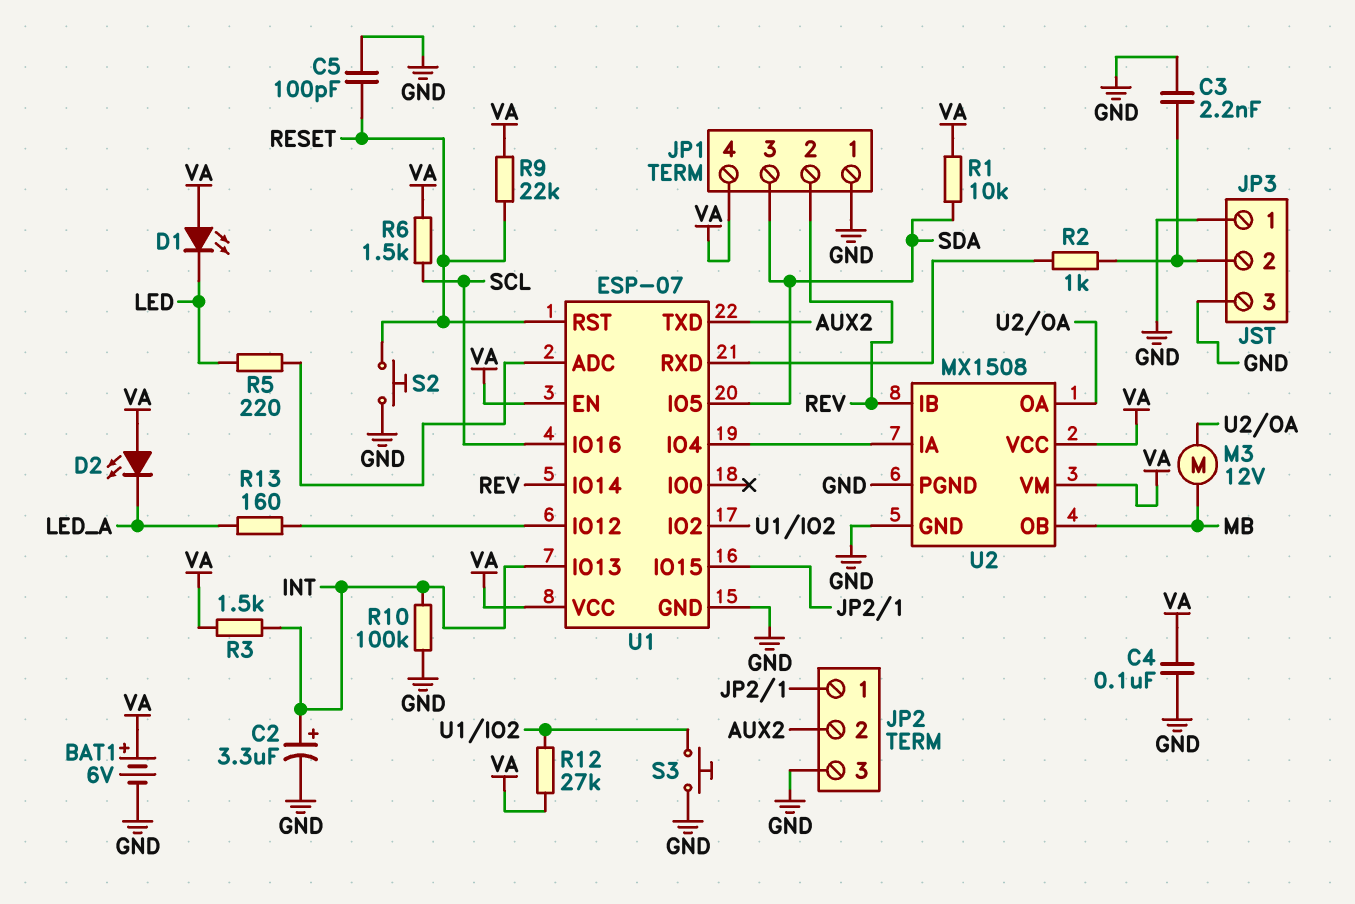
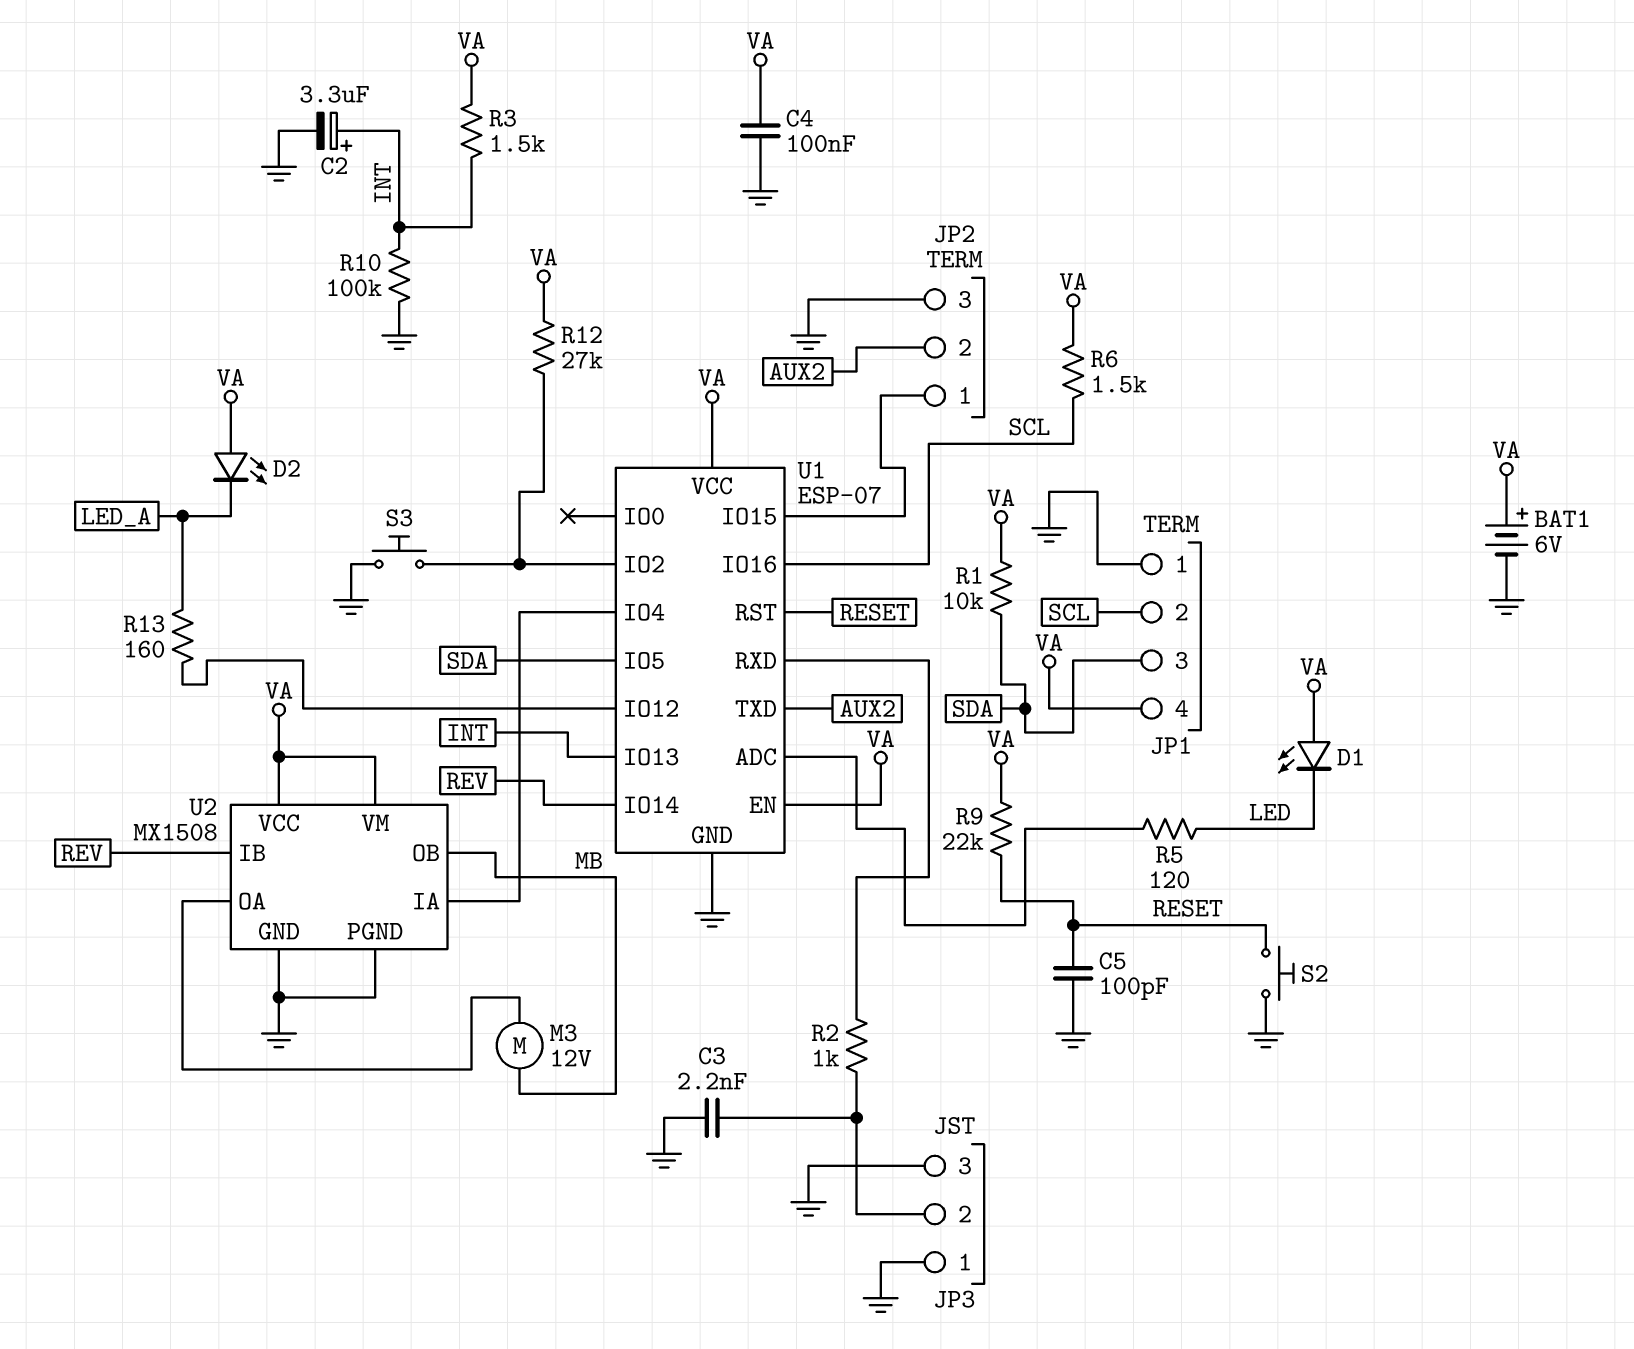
JP1 pin 2: REV -> SCL
R5: 220 (LED, U1/ADC) -> 120 (LED, U1/ADC)

